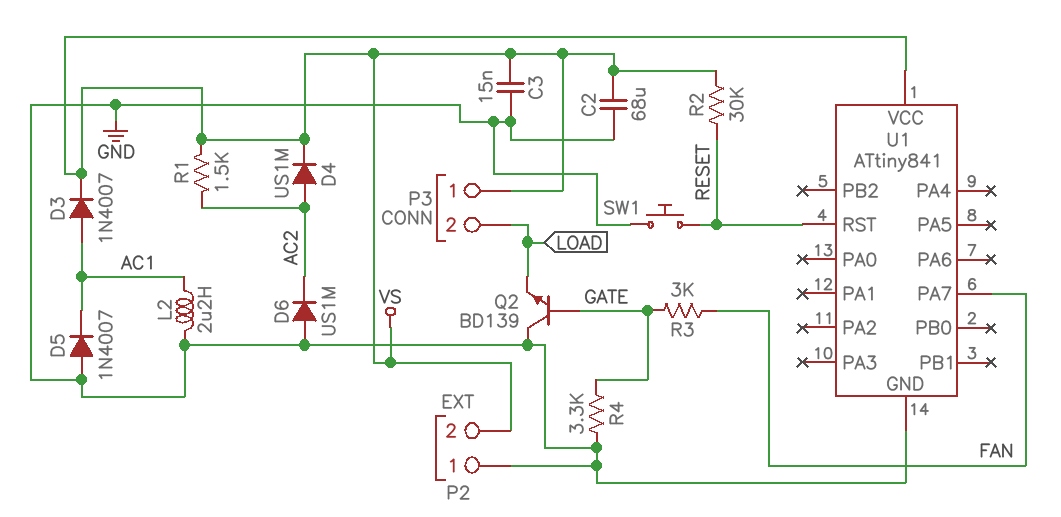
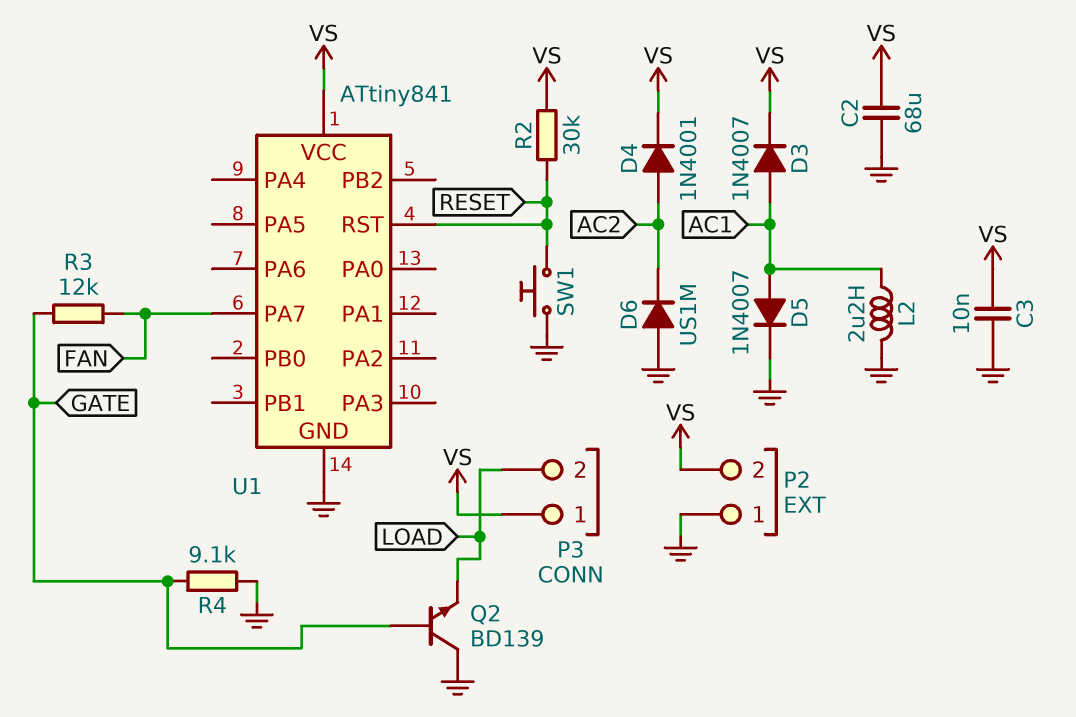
C3: 15nF (GND, VS) -> 10nF (GND, VS)
D4: diode US1M (A AC2, K VS) -> diode 1N4001 (A AC2, K VS)
D5: diode 1N4007 (A GND, K AC1) -> diode 1N4007 (A AC1, K GND)
R1: 1.5k (AC2, VS) -> none
R3: 3k (FAN, GATE) -> 12k (FAN, GATE)
R4: 3.3k (GATE, GND) -> 9.1k (GATE, GND)

